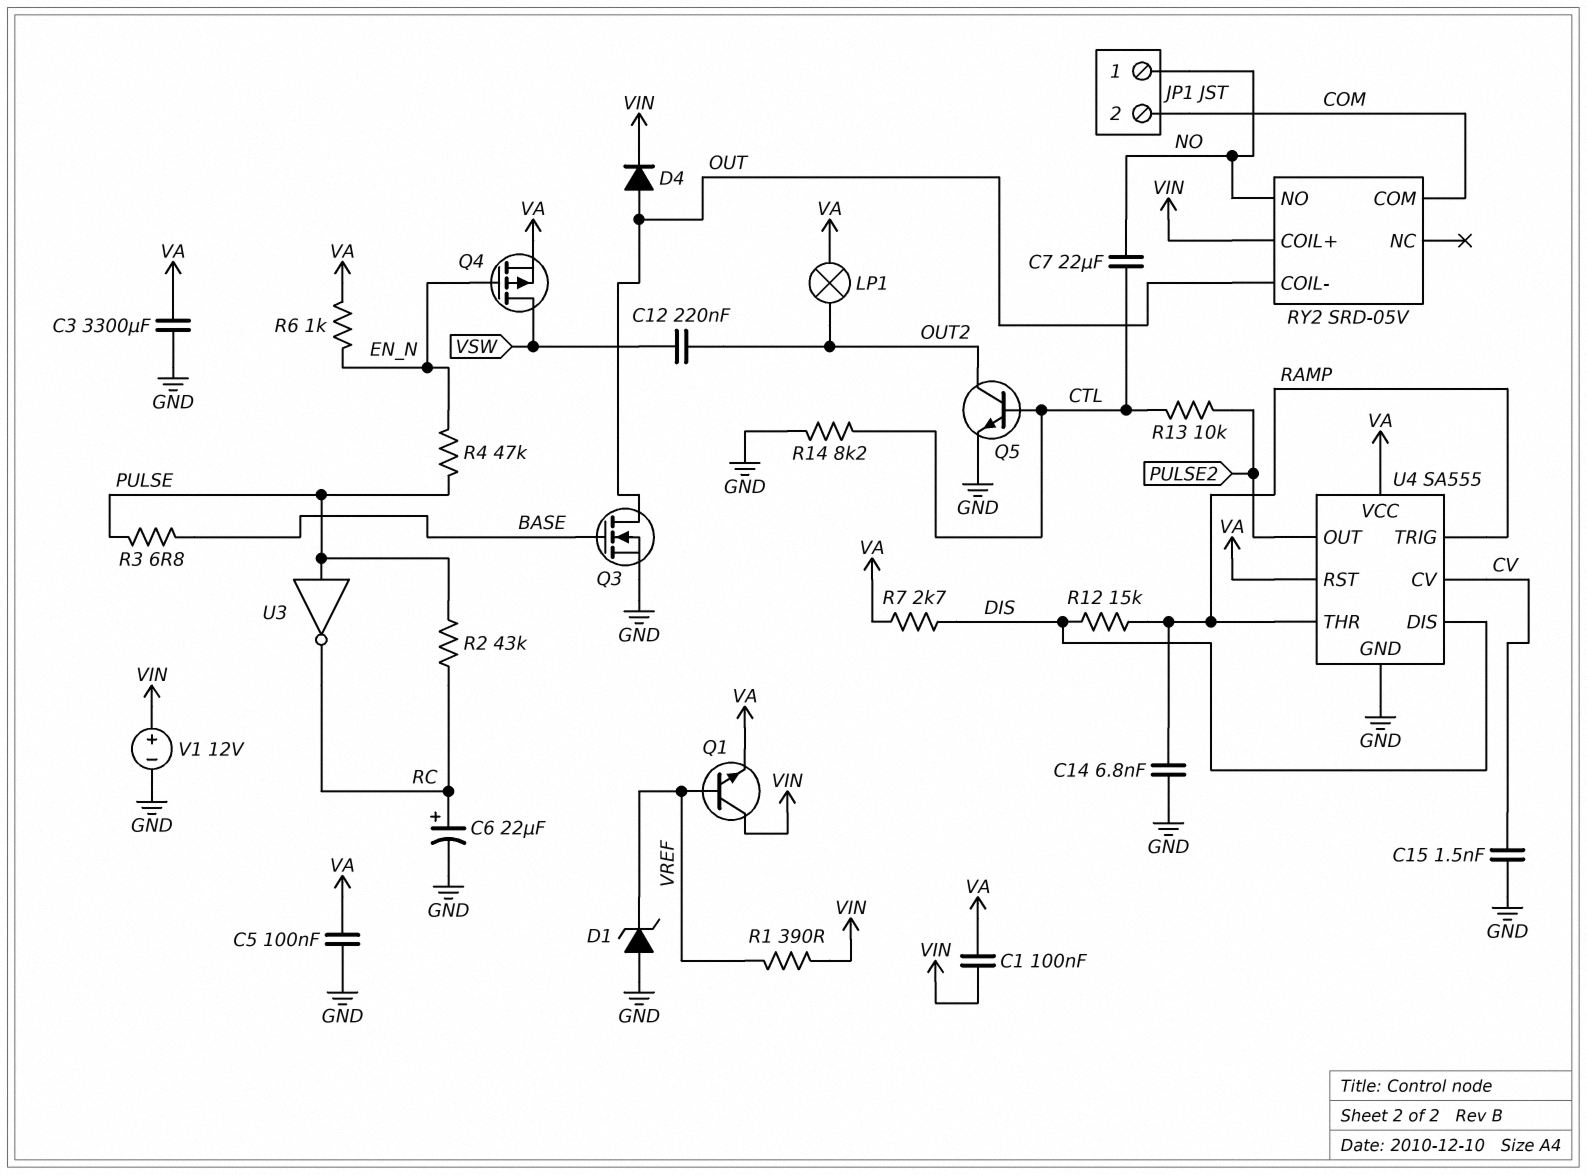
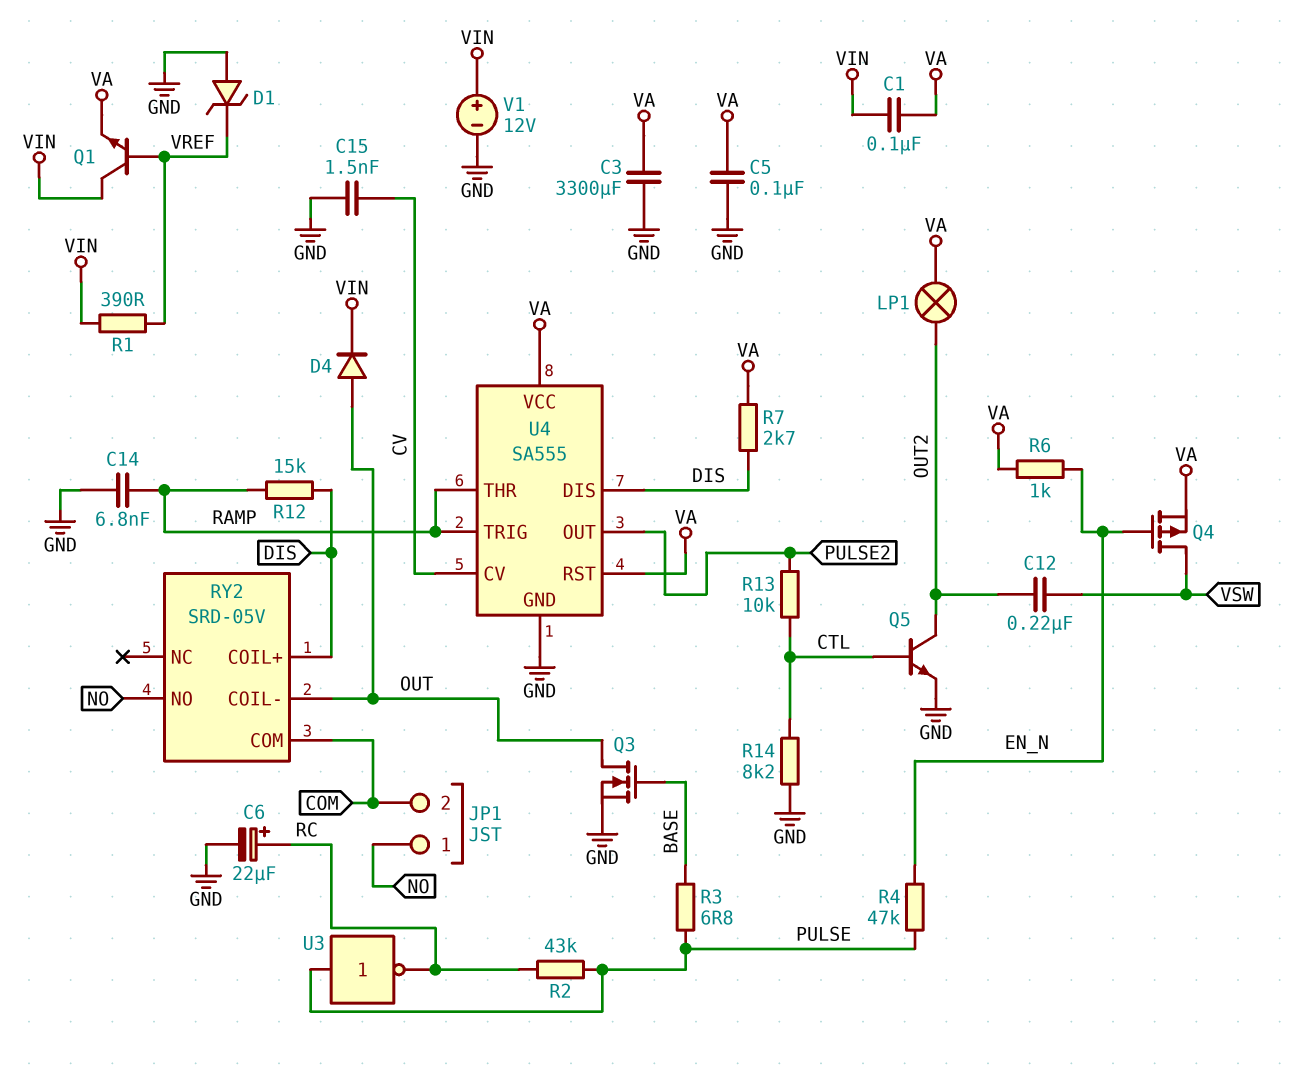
C7: 22uF (CTL, NO) -> none
RY2 pin COIL+: VIN -> DIS

